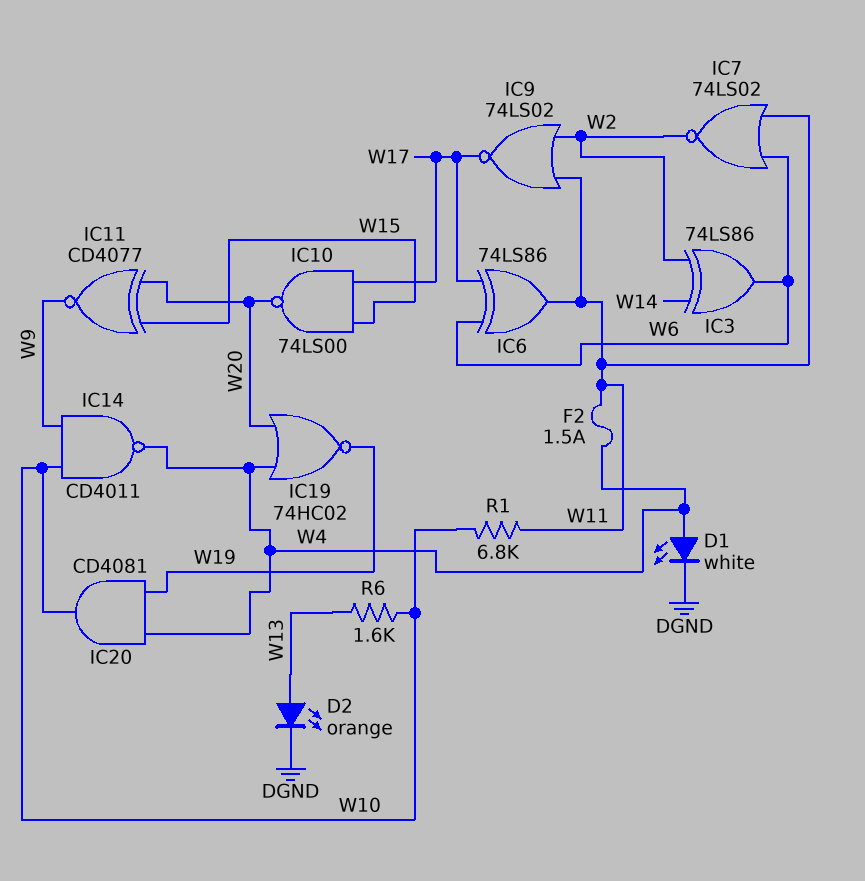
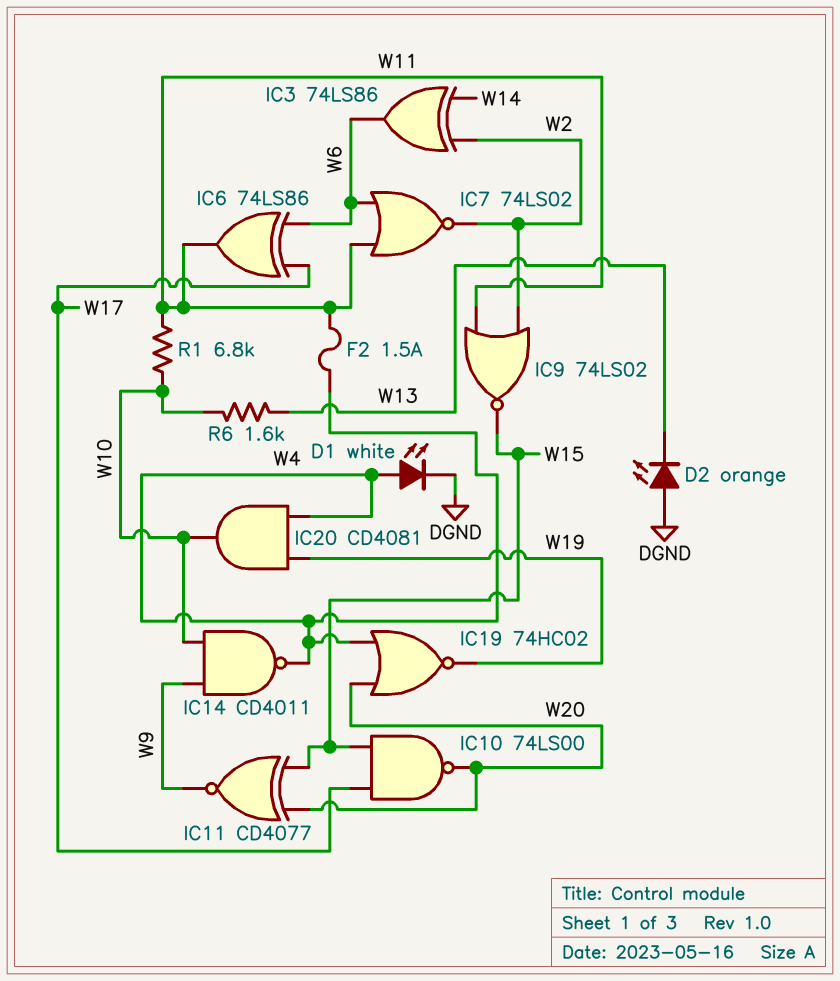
D2: LED orange (A W13, K DGND) -> LED orange (A DGND, K W13)
IC9: NOR 74LS02 (in W2, in W11, out W17) -> NOR 74LS02 (in W2, in W11, out W15)

